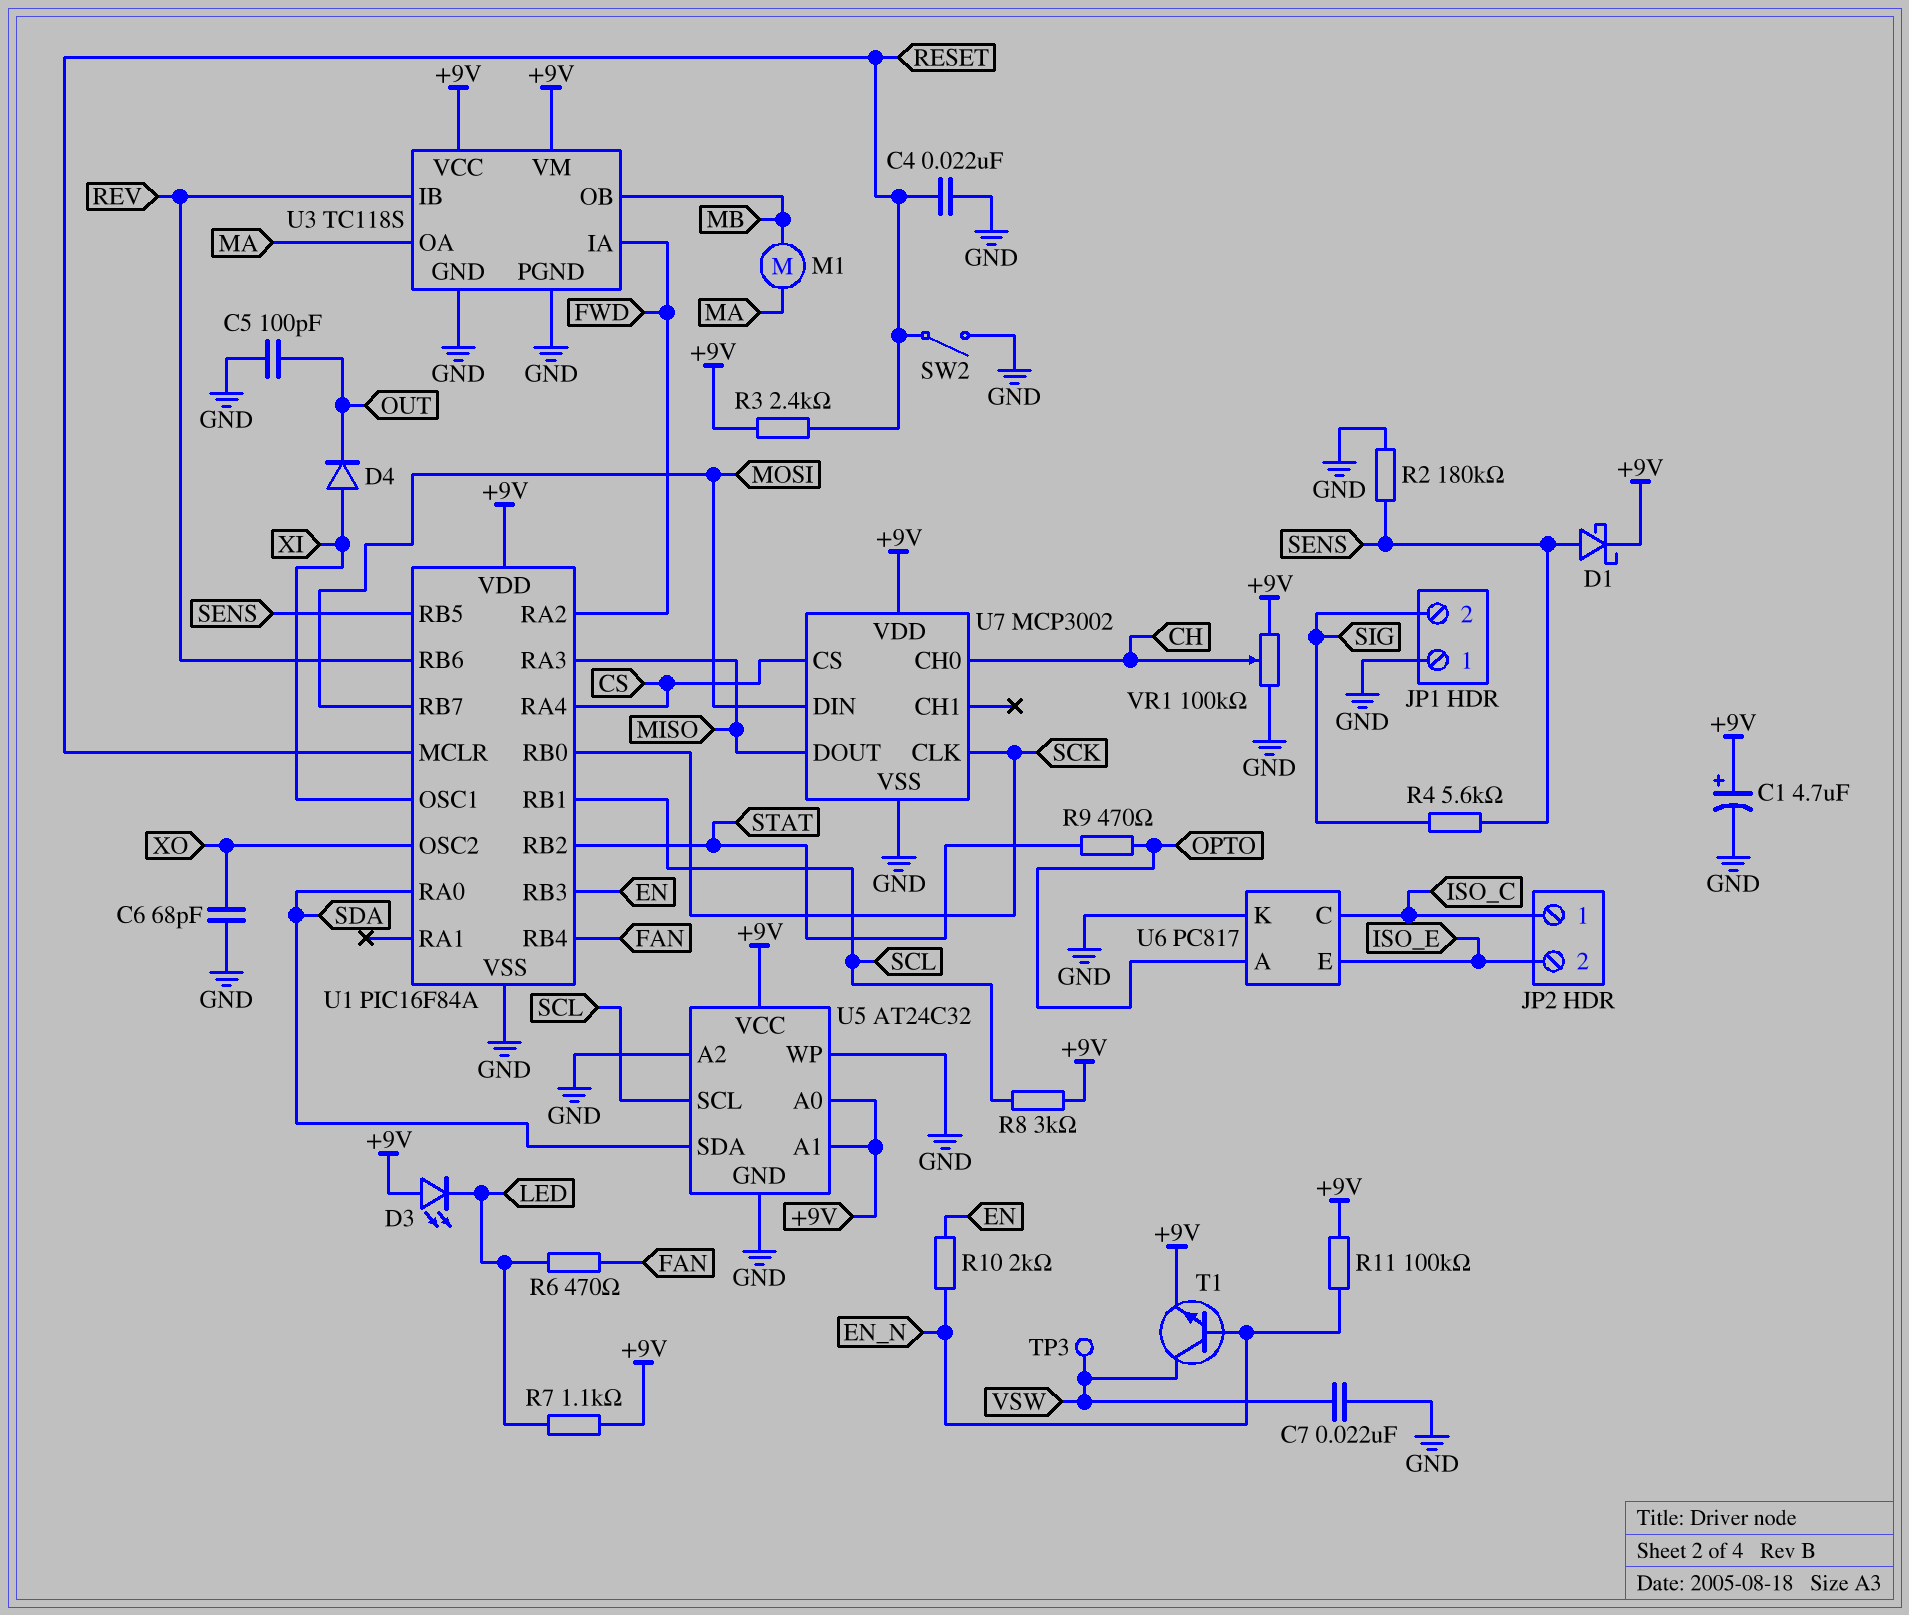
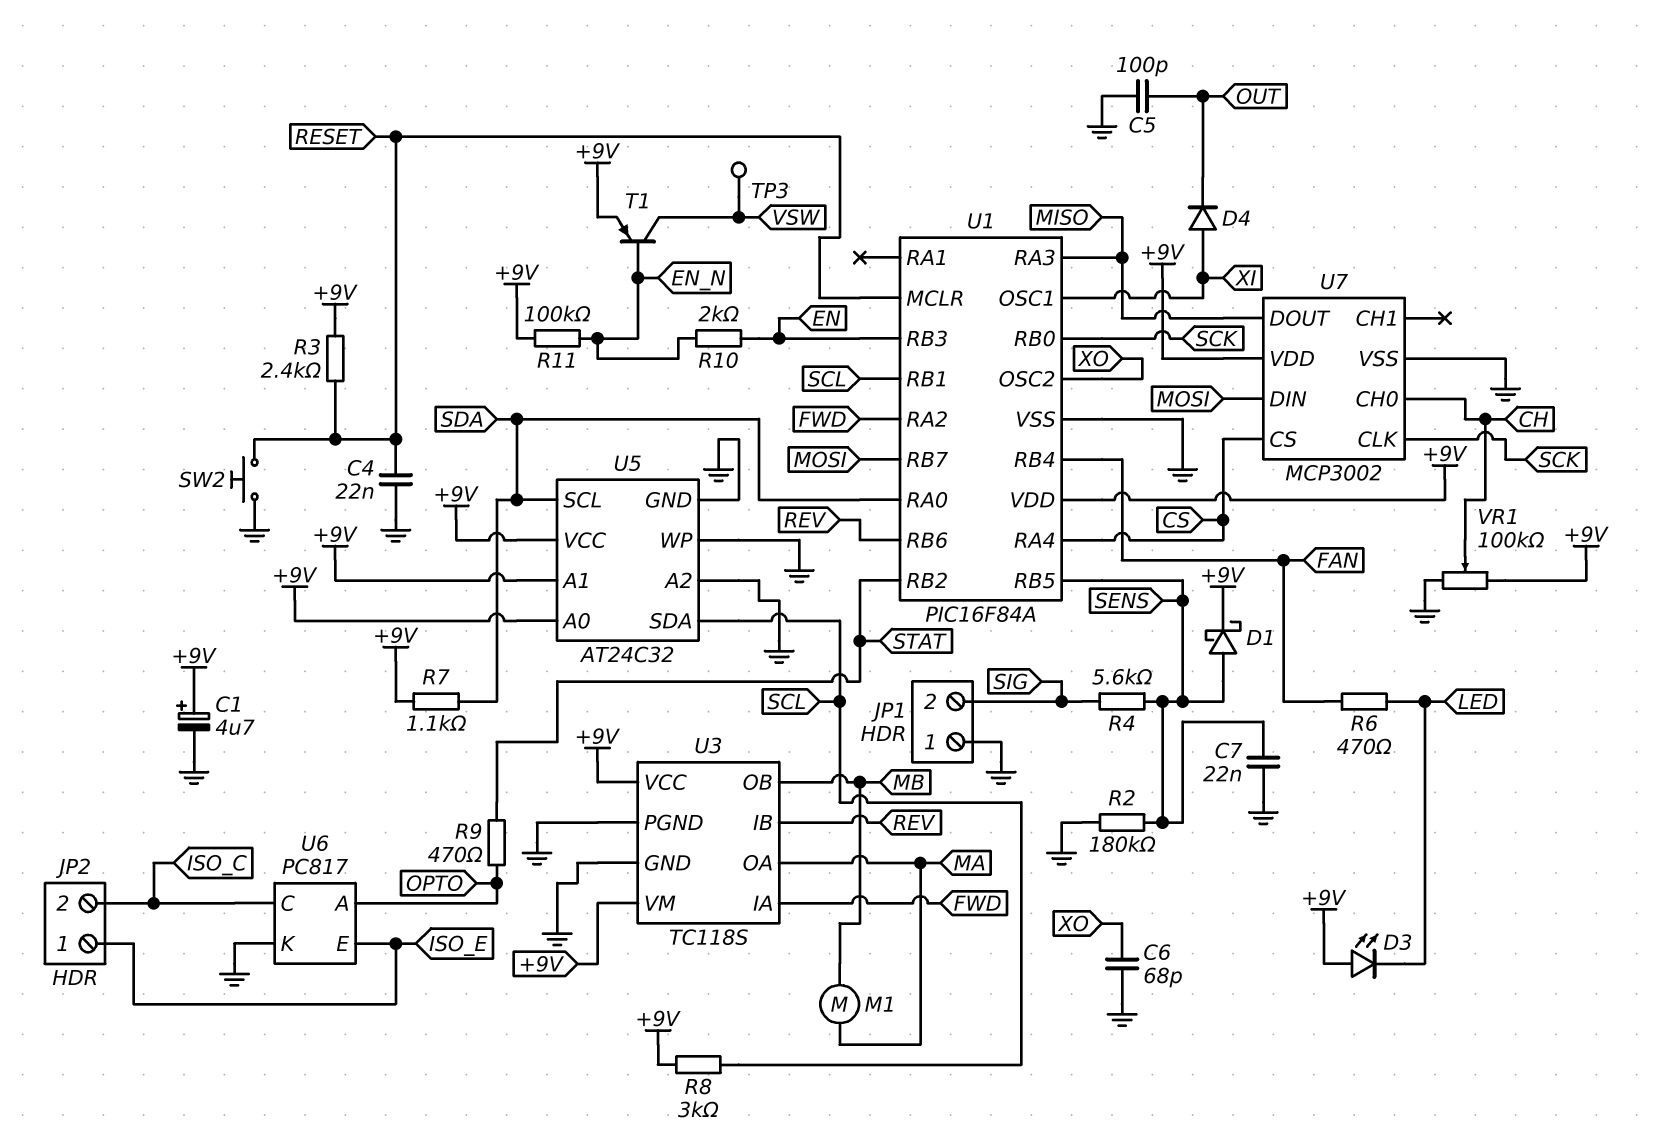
C7: 22nF (GND, VSW) -> 22nF (GND, SENS)
JP2 pin 1: ISO_C -> ISO_E
JP2 pin 2: ISO_E -> ISO_C
R7: 1.1k (+9V, LED) -> 1.1k (+9V, SDA)
SW2: switch (GND, RESET) -> button (GND, RESET)
T1: NPN (B EN_N, C VSW, E +9V) -> PNP (B EN_N, C VSW, E +9V)
U5 pin SCL: SCL -> SDA
U5 pin SDA: SDA -> SCL

